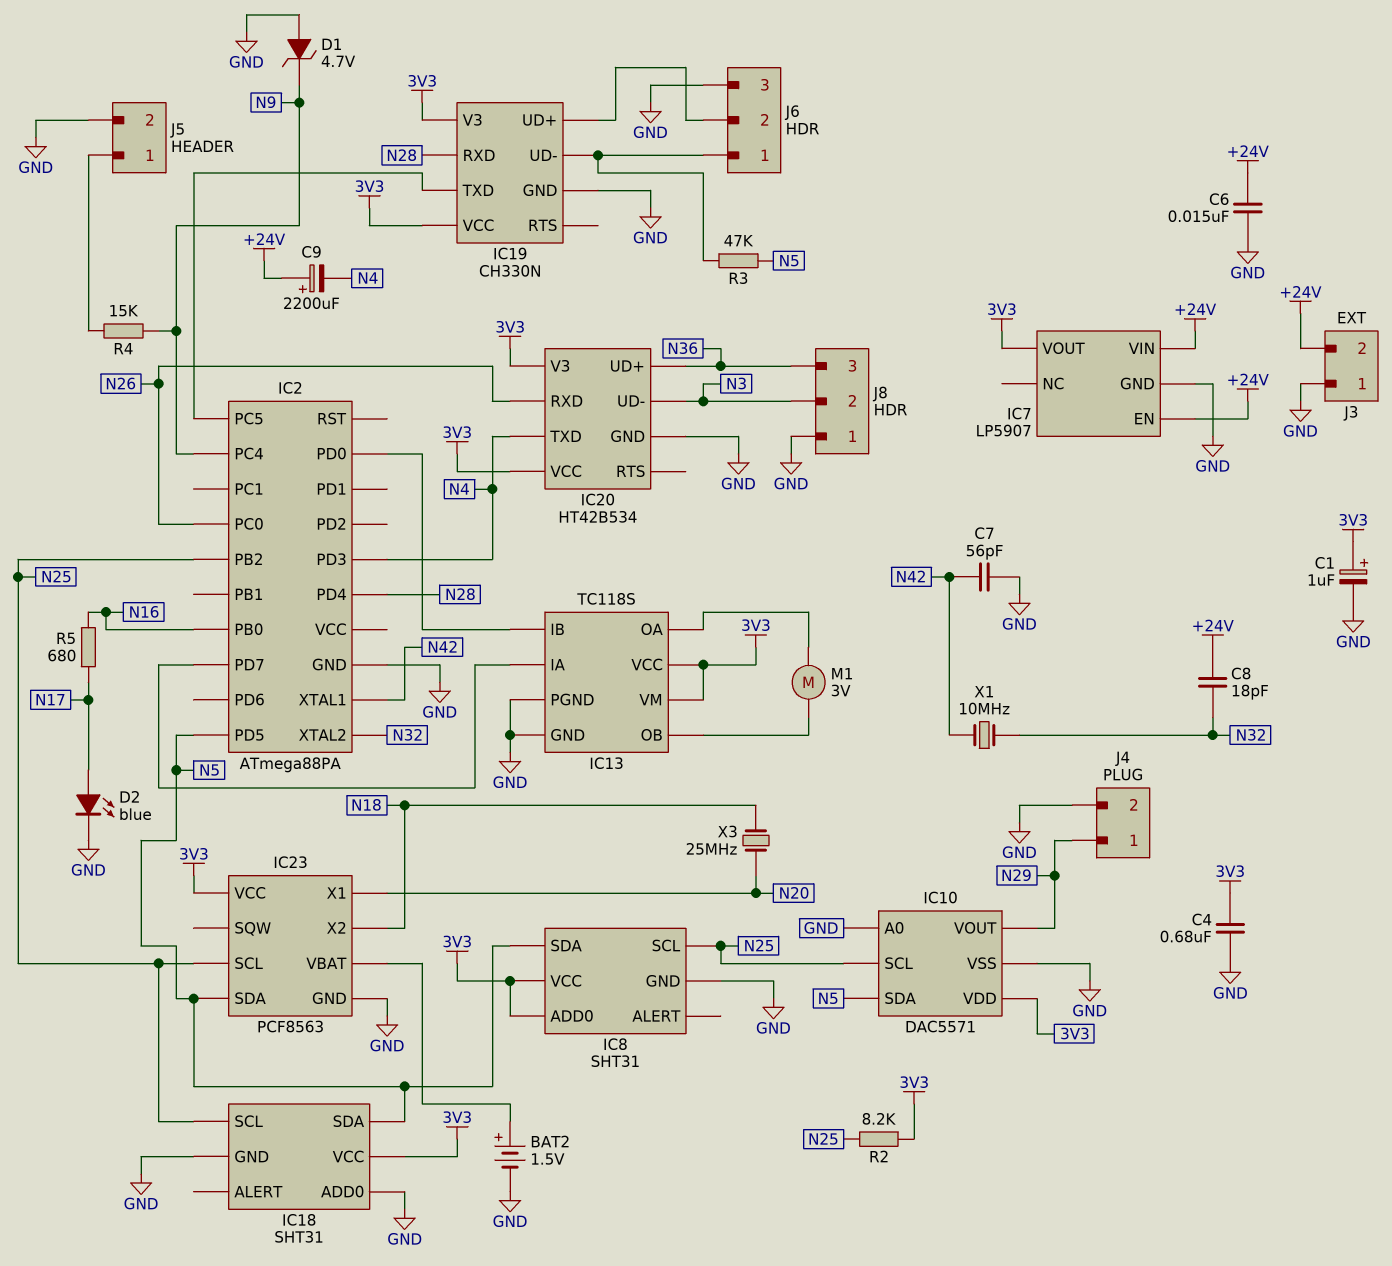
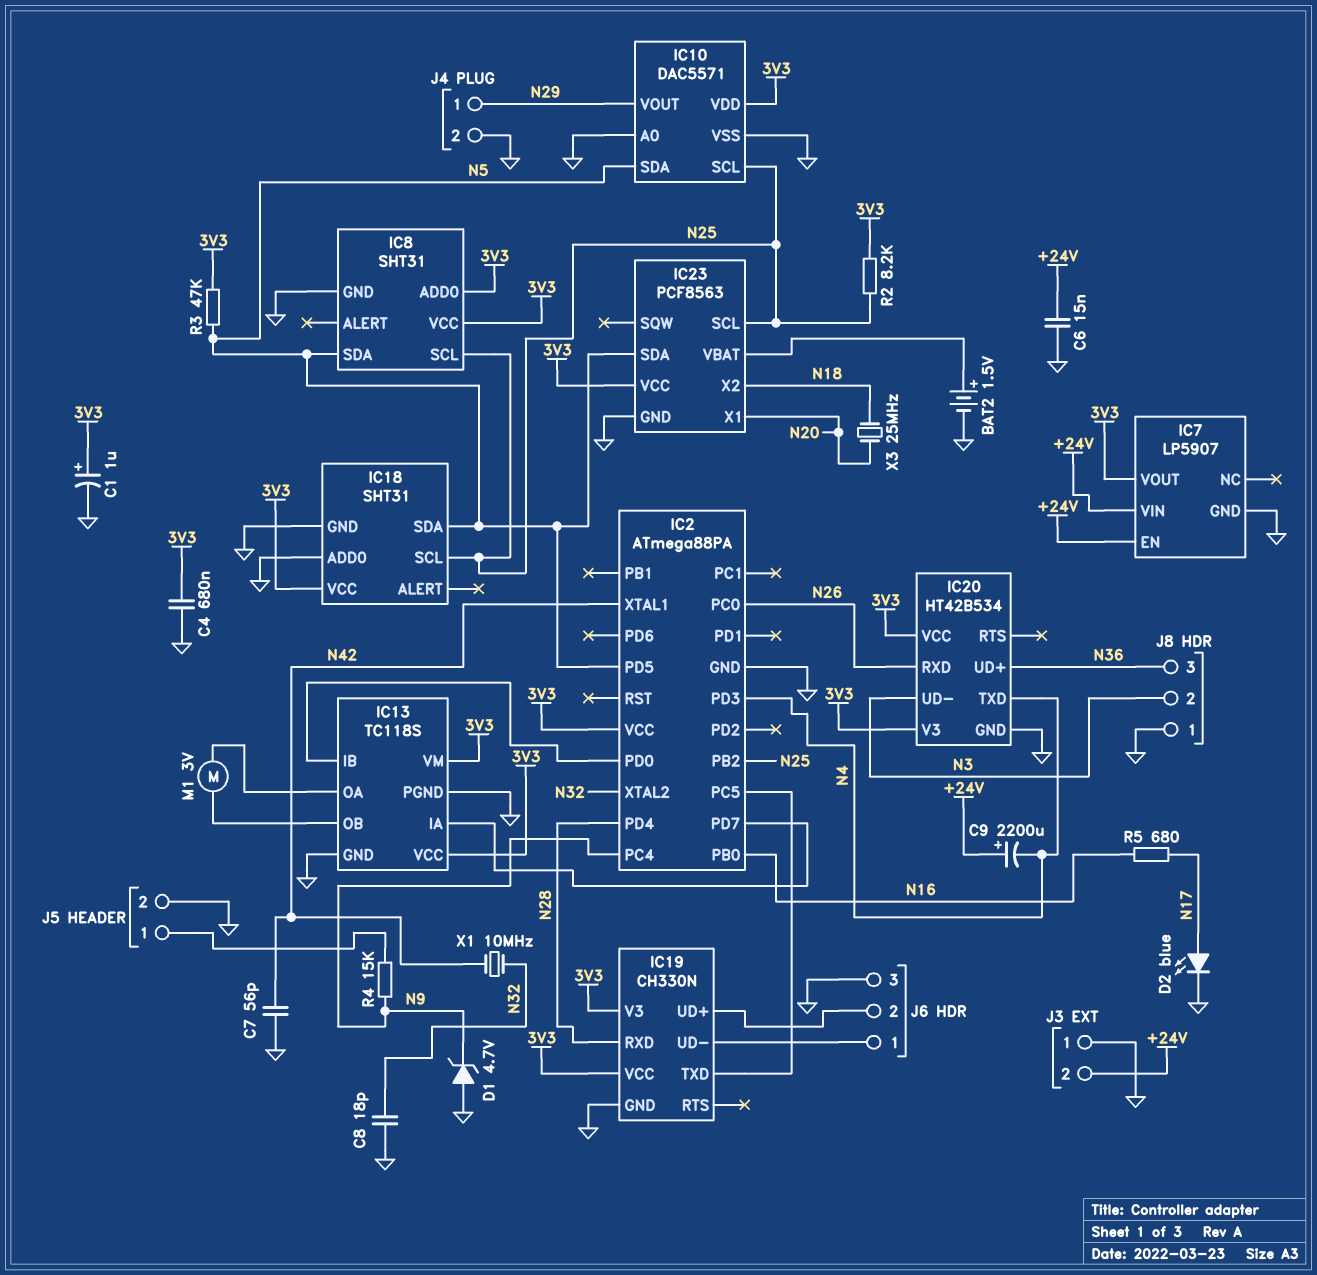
C8: 18pF (+24V, N32) -> 18pF (GND, N32)
IC2 pin VCC: none -> 3V3
R3: 47k (IC19/UD-, N5) -> 47k (3V3, N5)

